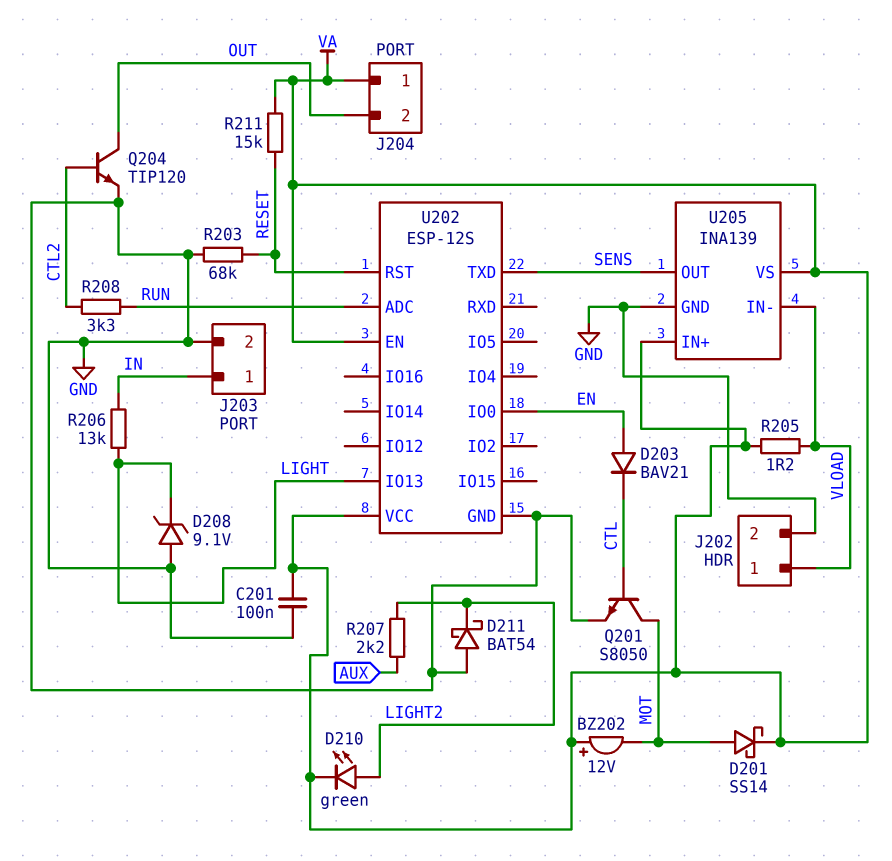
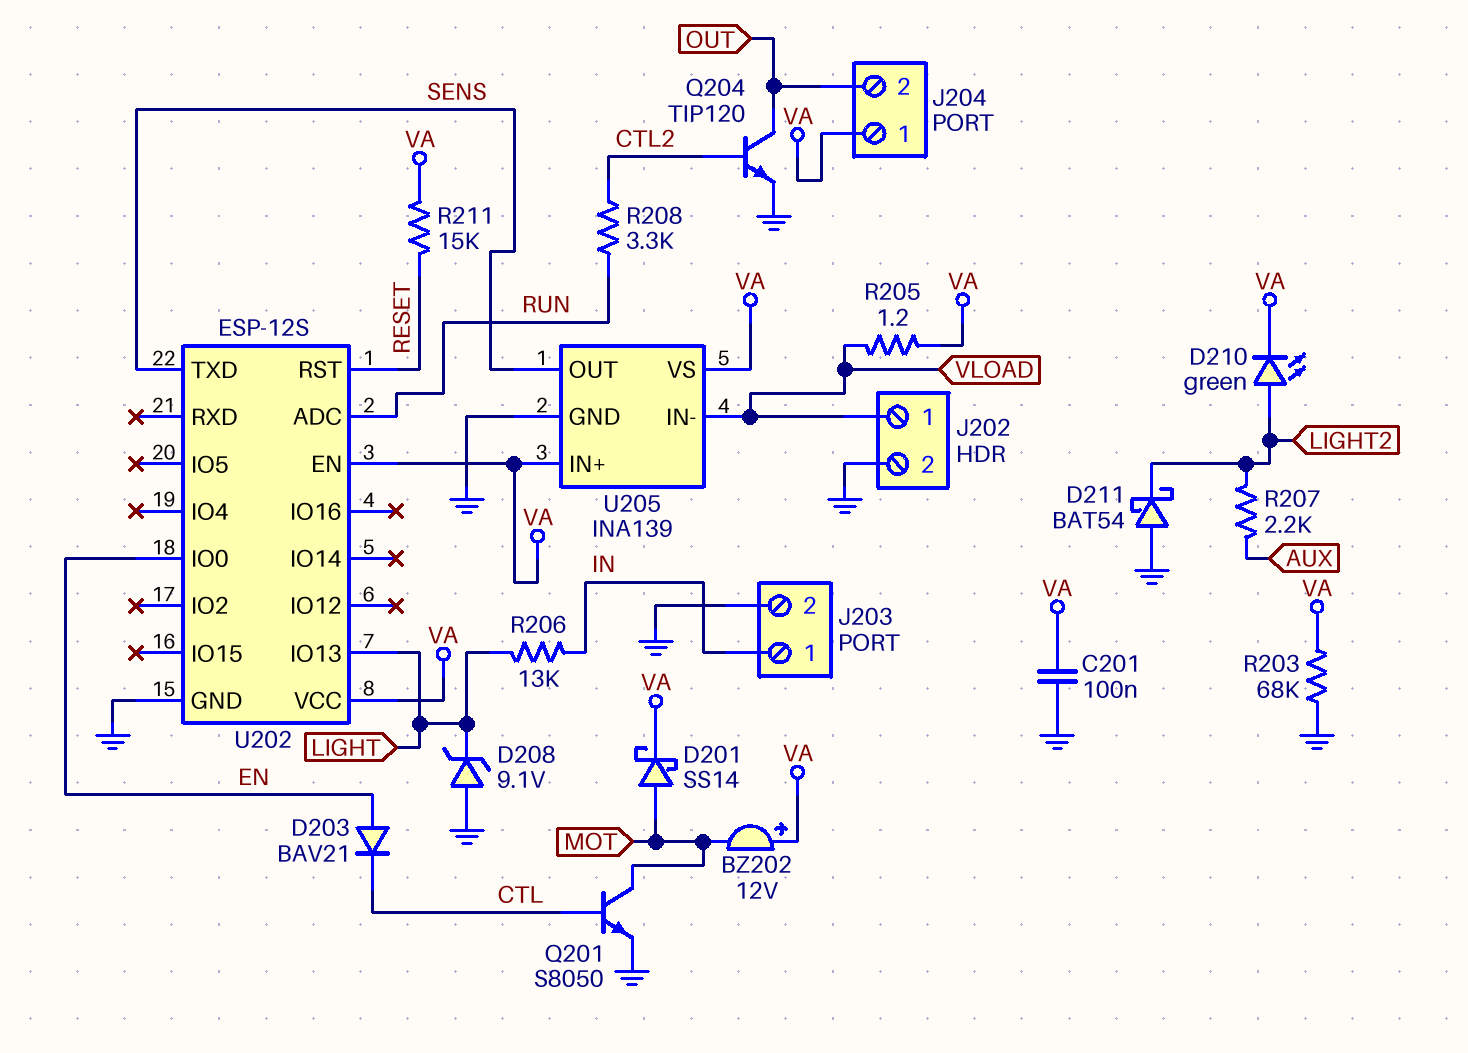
R203: 68k (GND, RESET) -> 68k (GND, VA)

